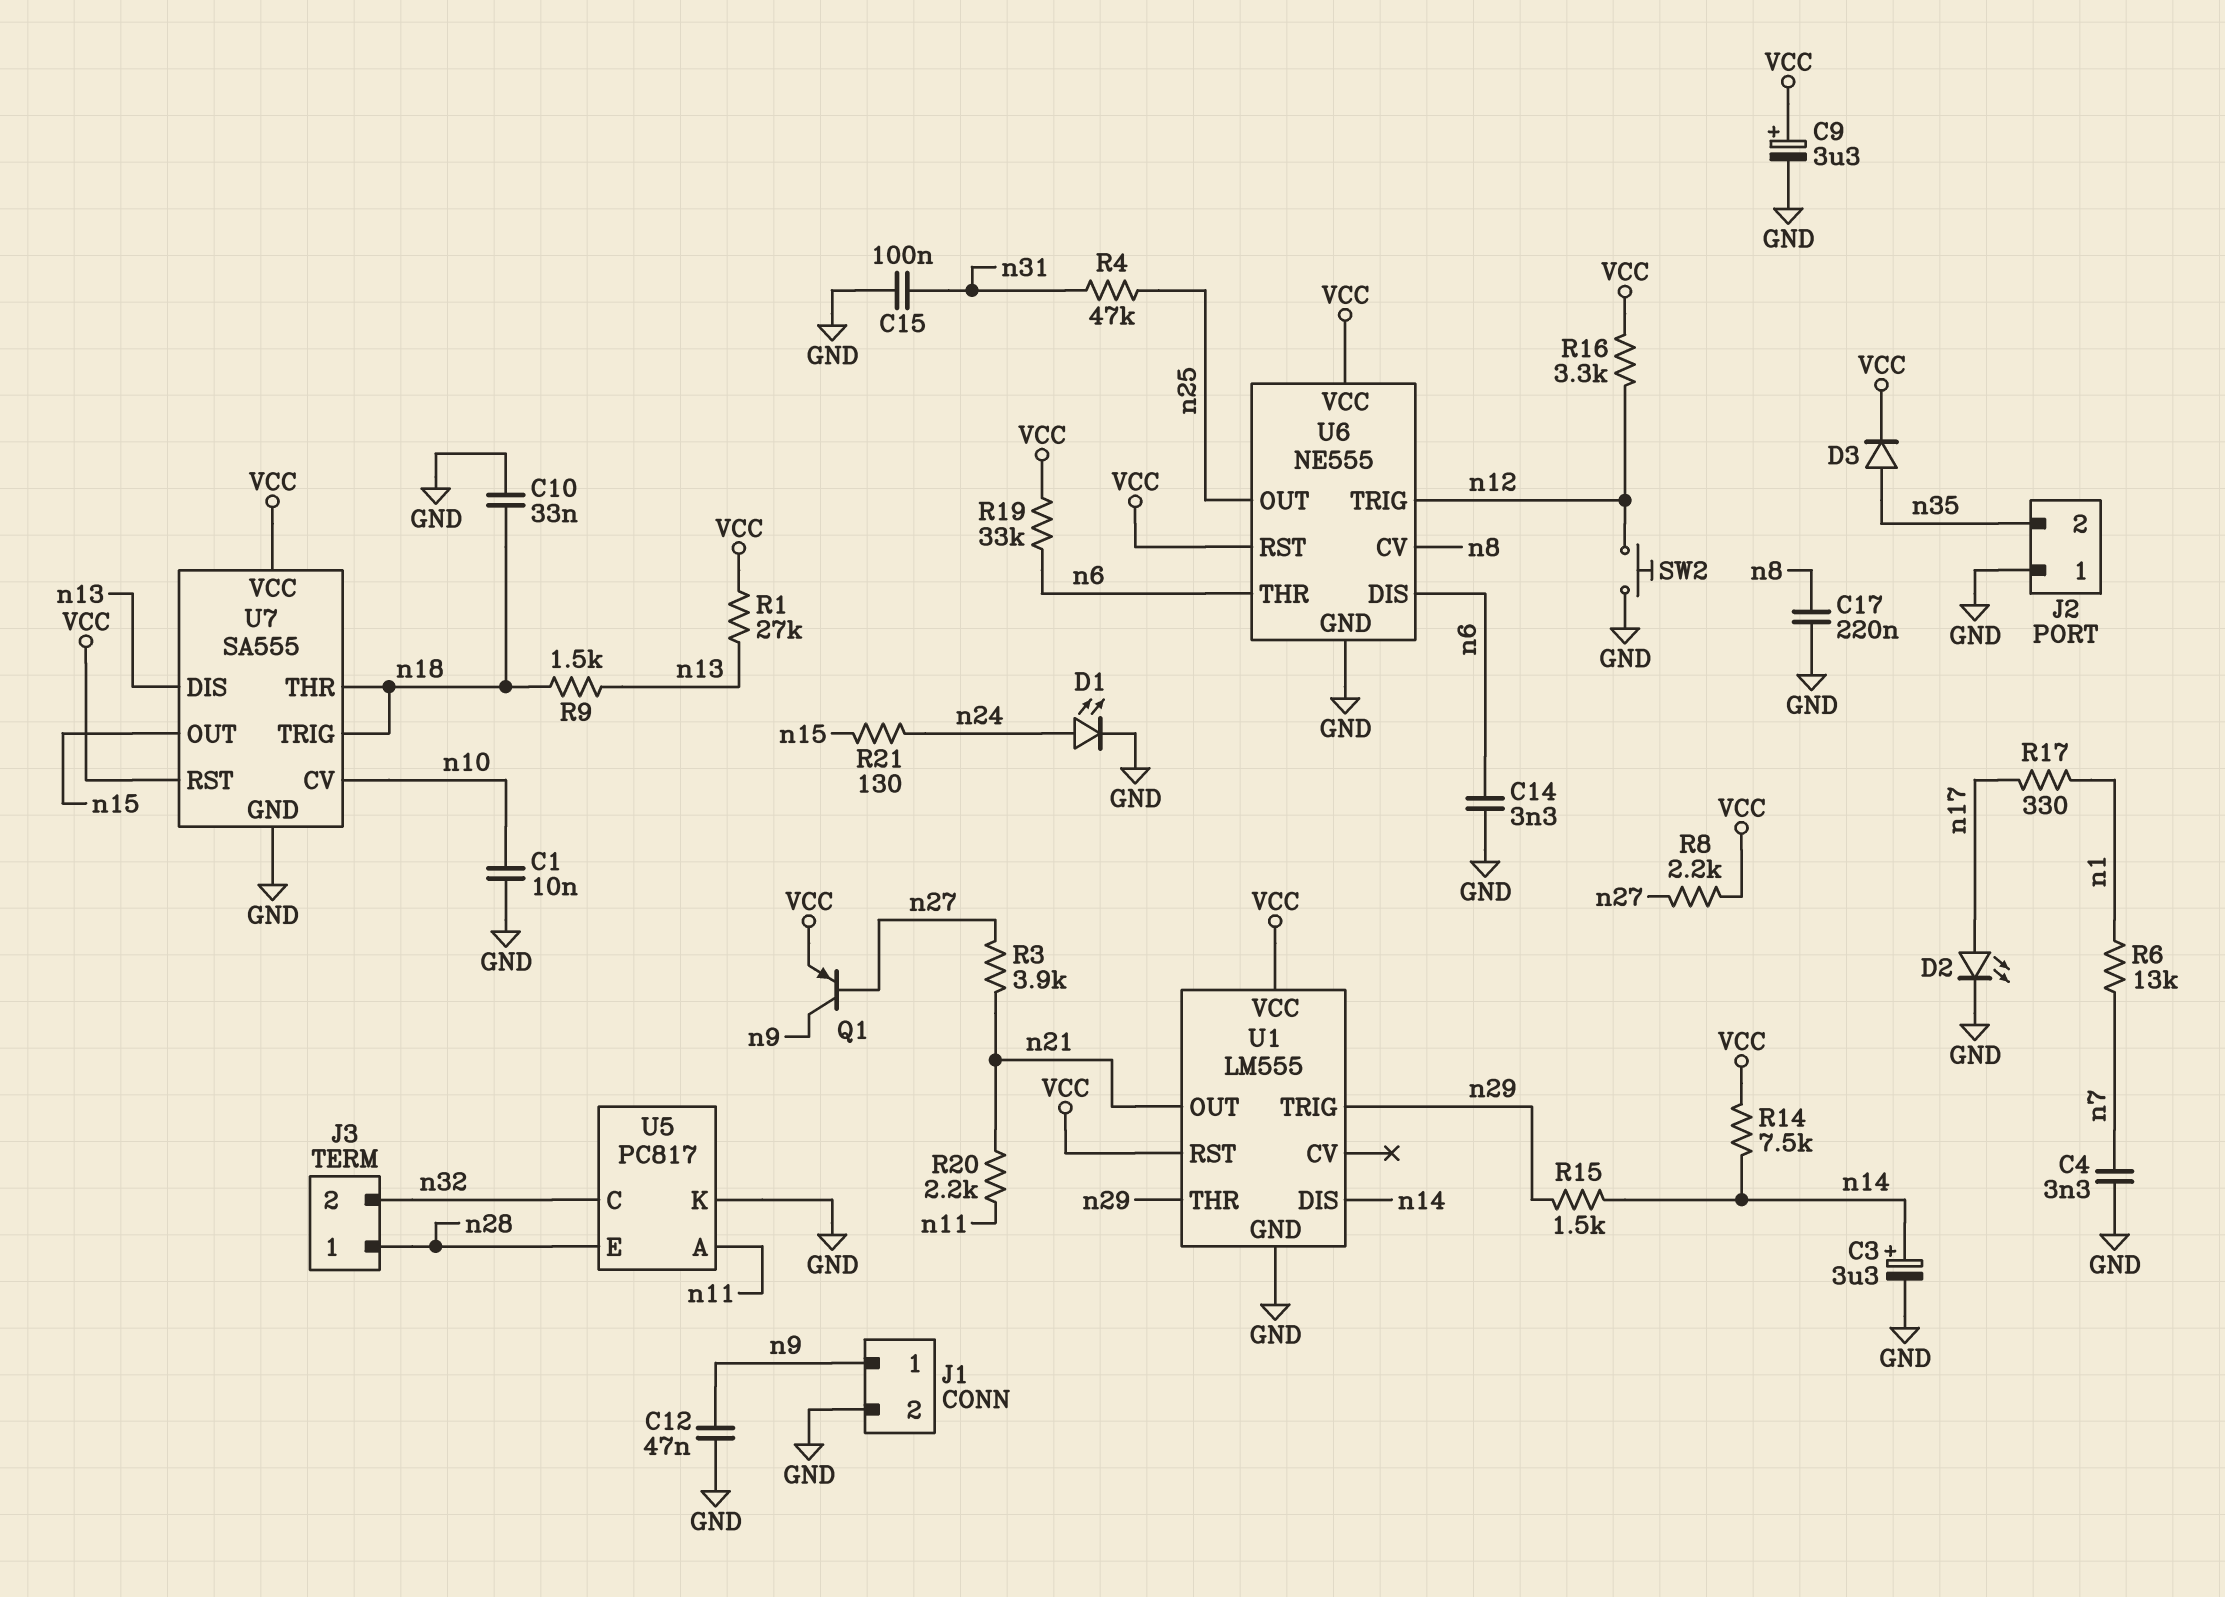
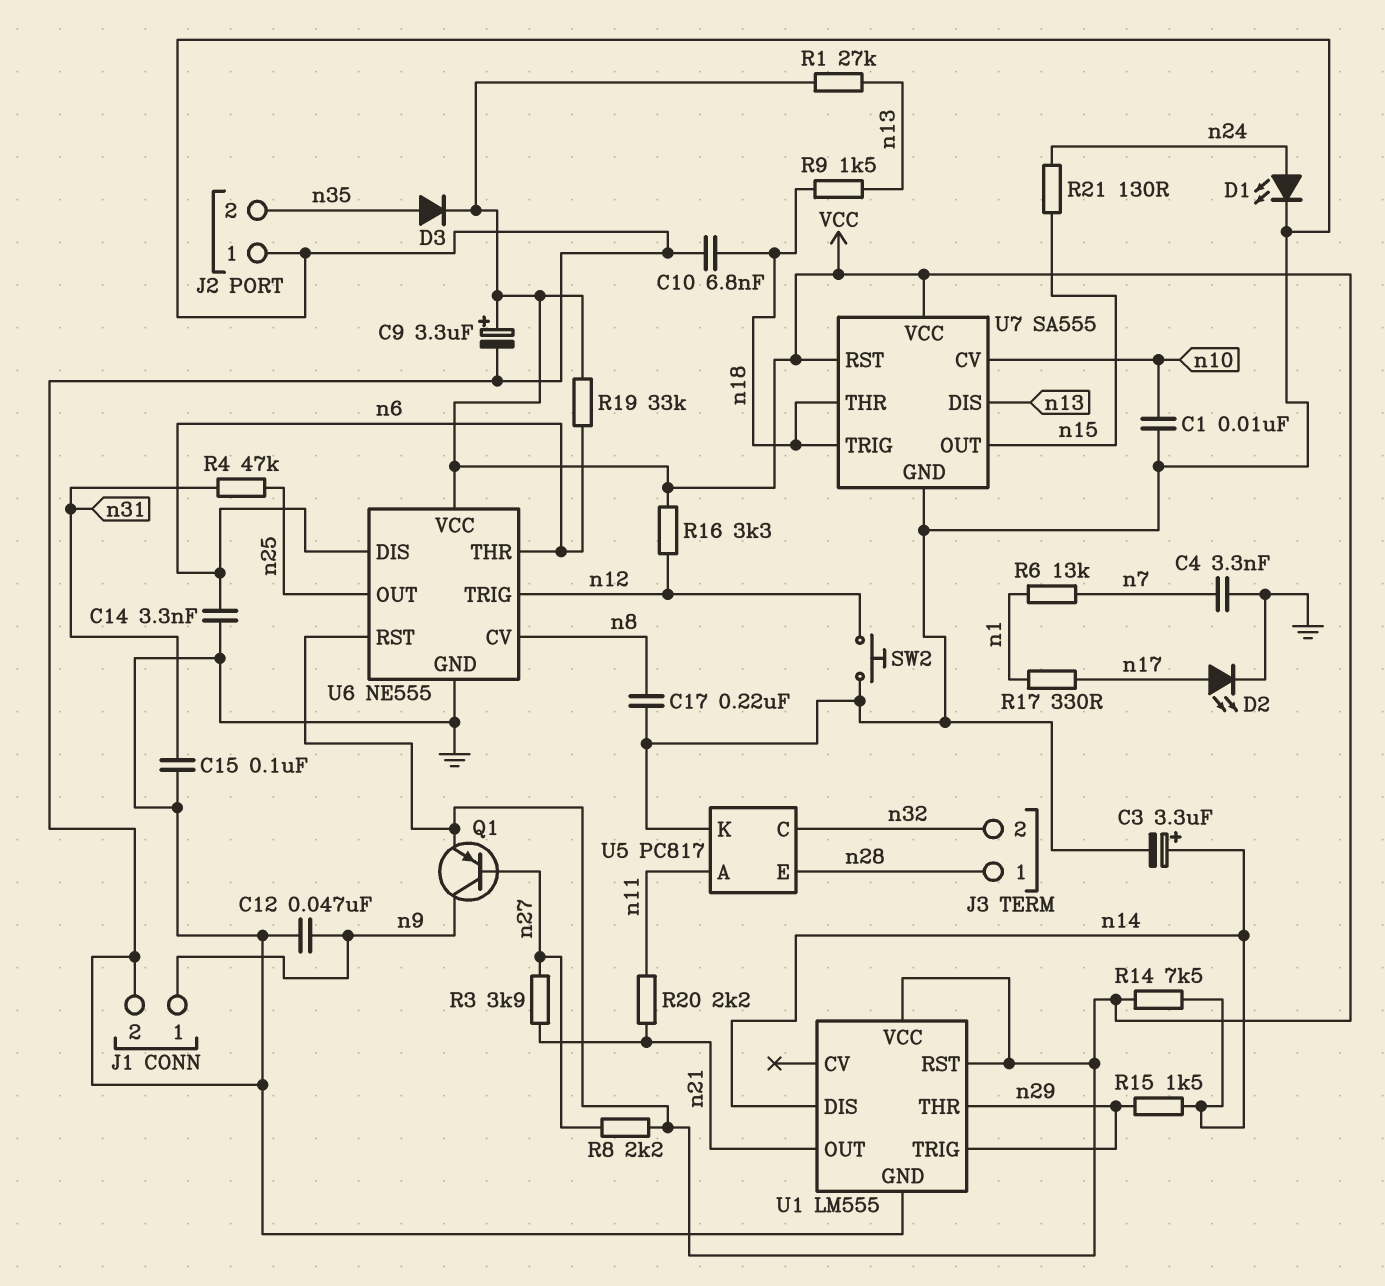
C10: 33nF (GND, n18) -> 6.8nF (GND, n18)

